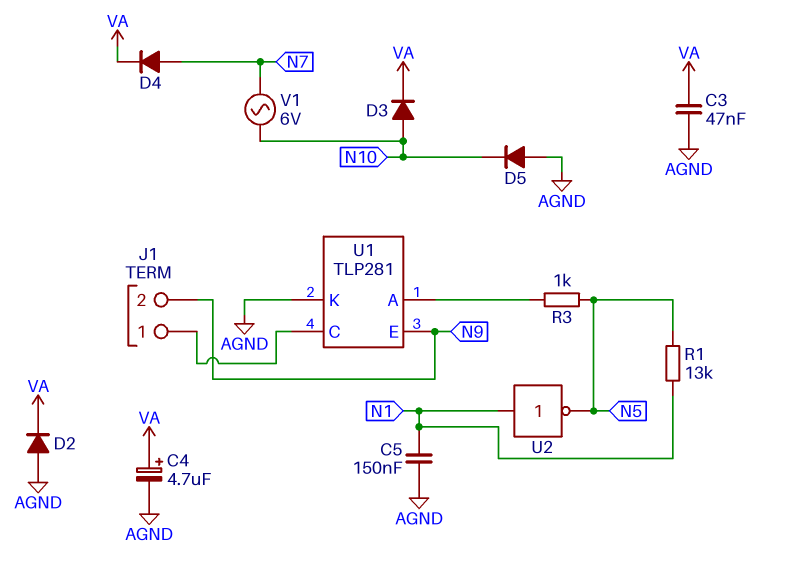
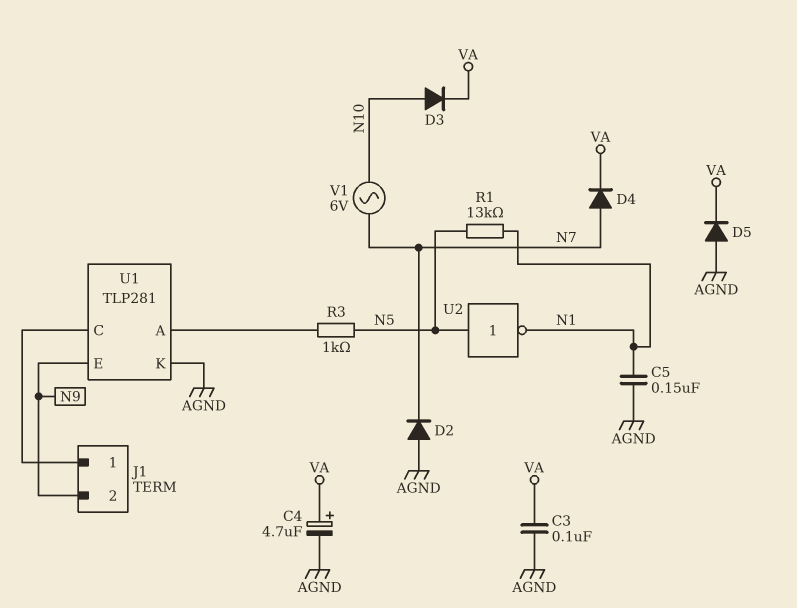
C3: 47nF (AGND, VA) -> 100nF (AGND, VA)
D2: diode (A AGND, K VA) -> diode (A AGND, K N7)
D5: diode (A AGND, K N10) -> diode (A AGND, K VA)
U2: NOT (in N1, out N5) -> NOT (in N5, out N1)

